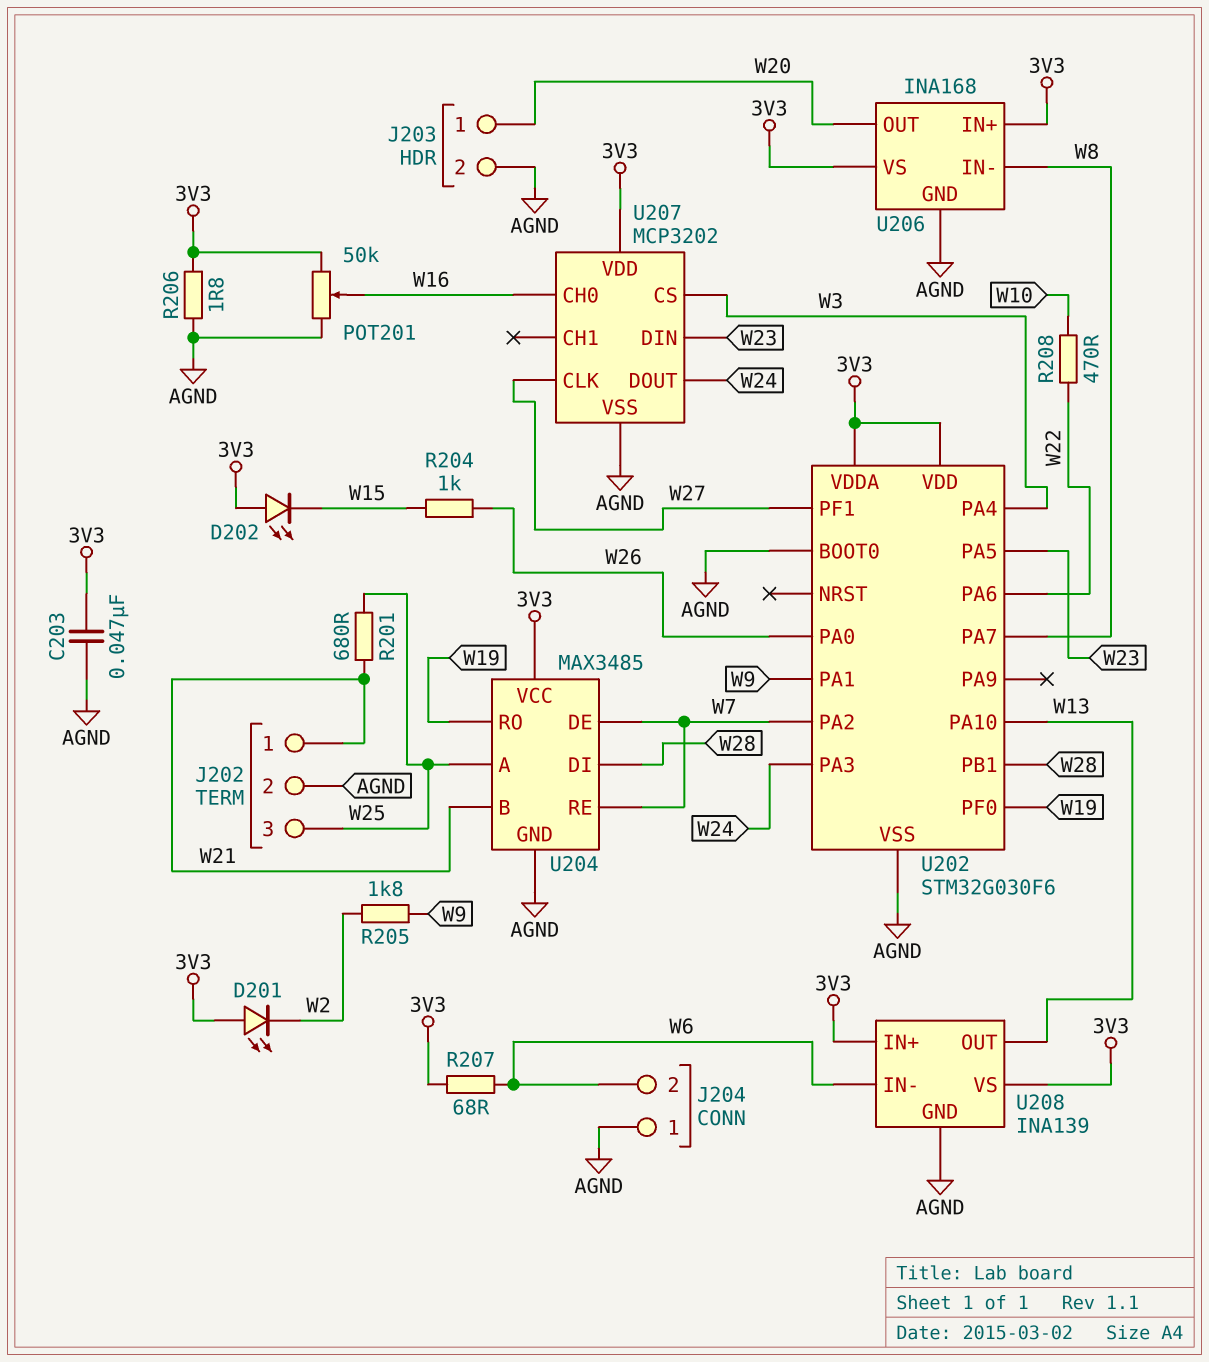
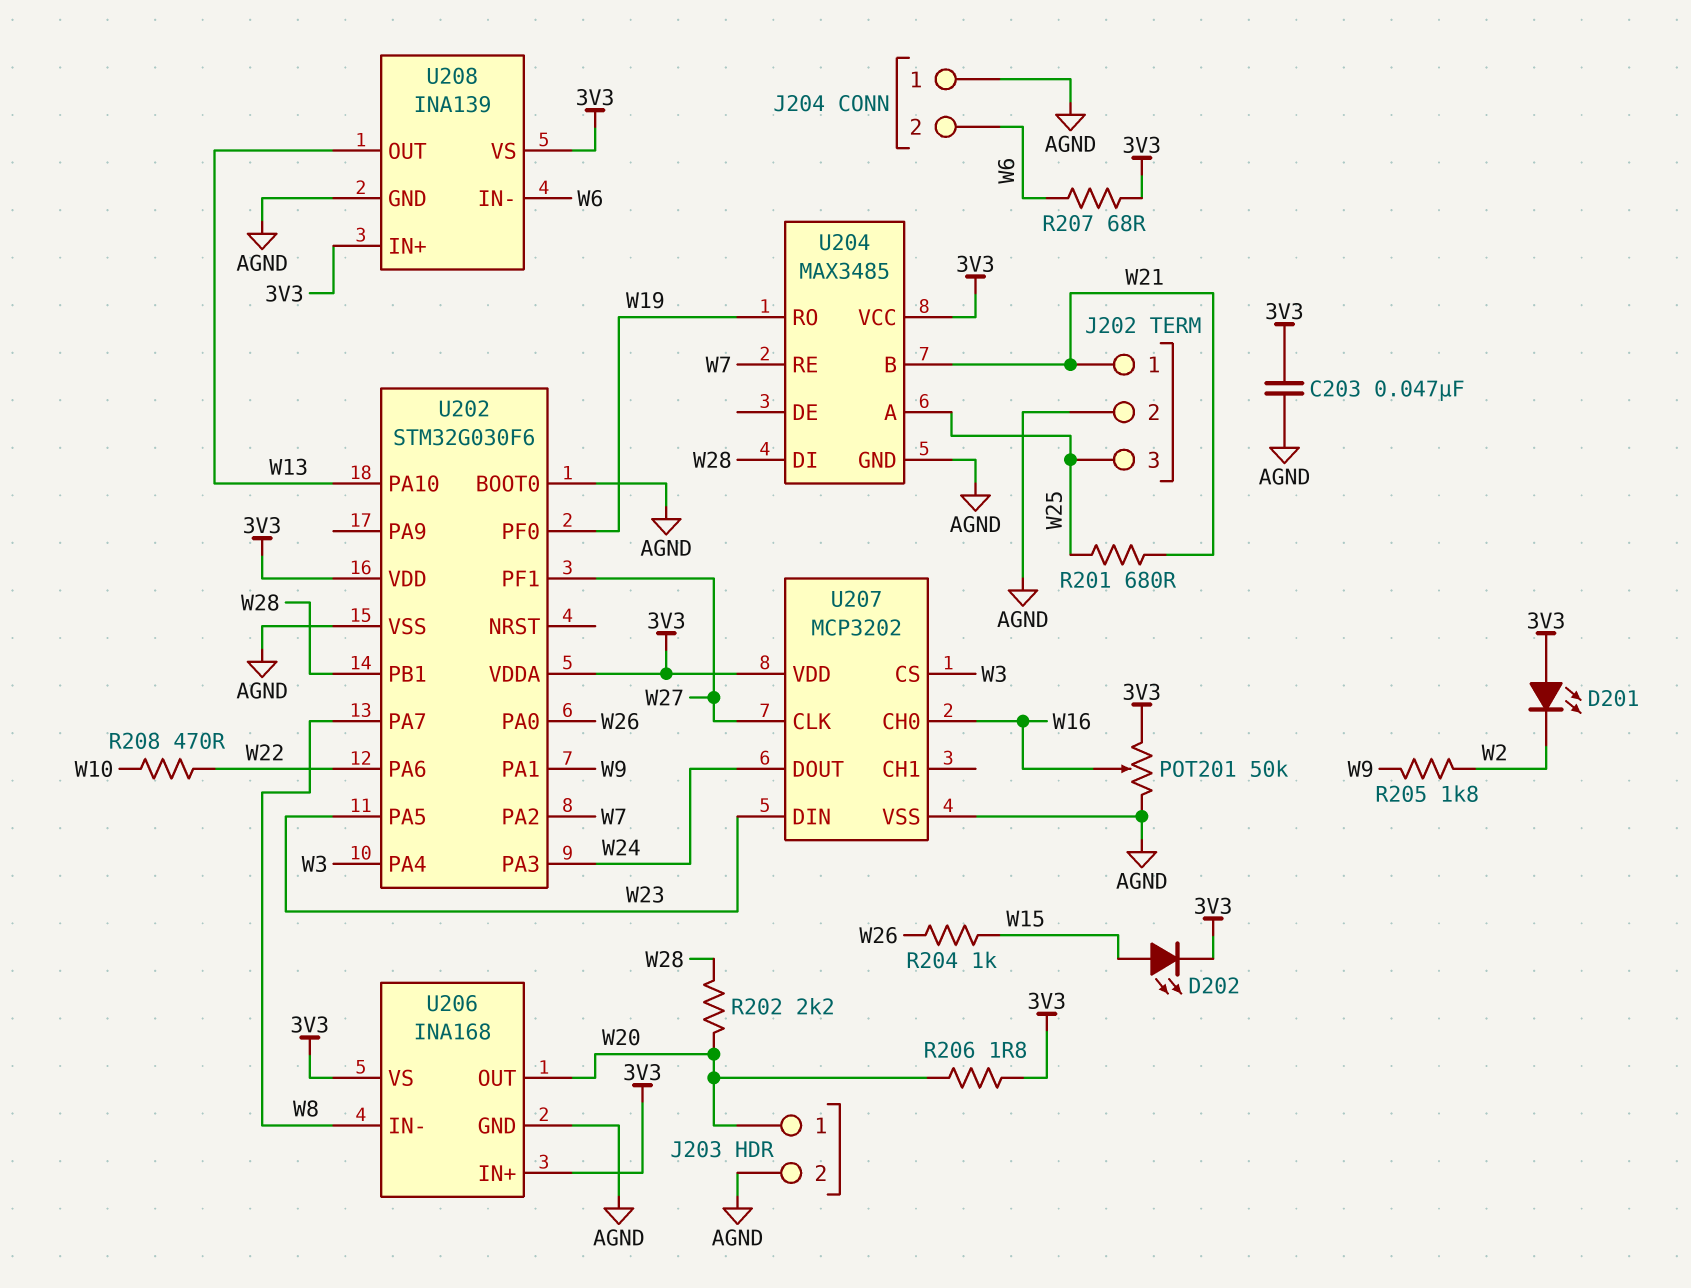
D202: LED (A 3V3, K W15) -> LED (A W15, K 3V3)
R202: none -> 2.2k (W20, W28)
R206: 1.8 (3V3, AGND) -> 1.8 (3V3, W20)
U204 pin DE: W7 -> none

